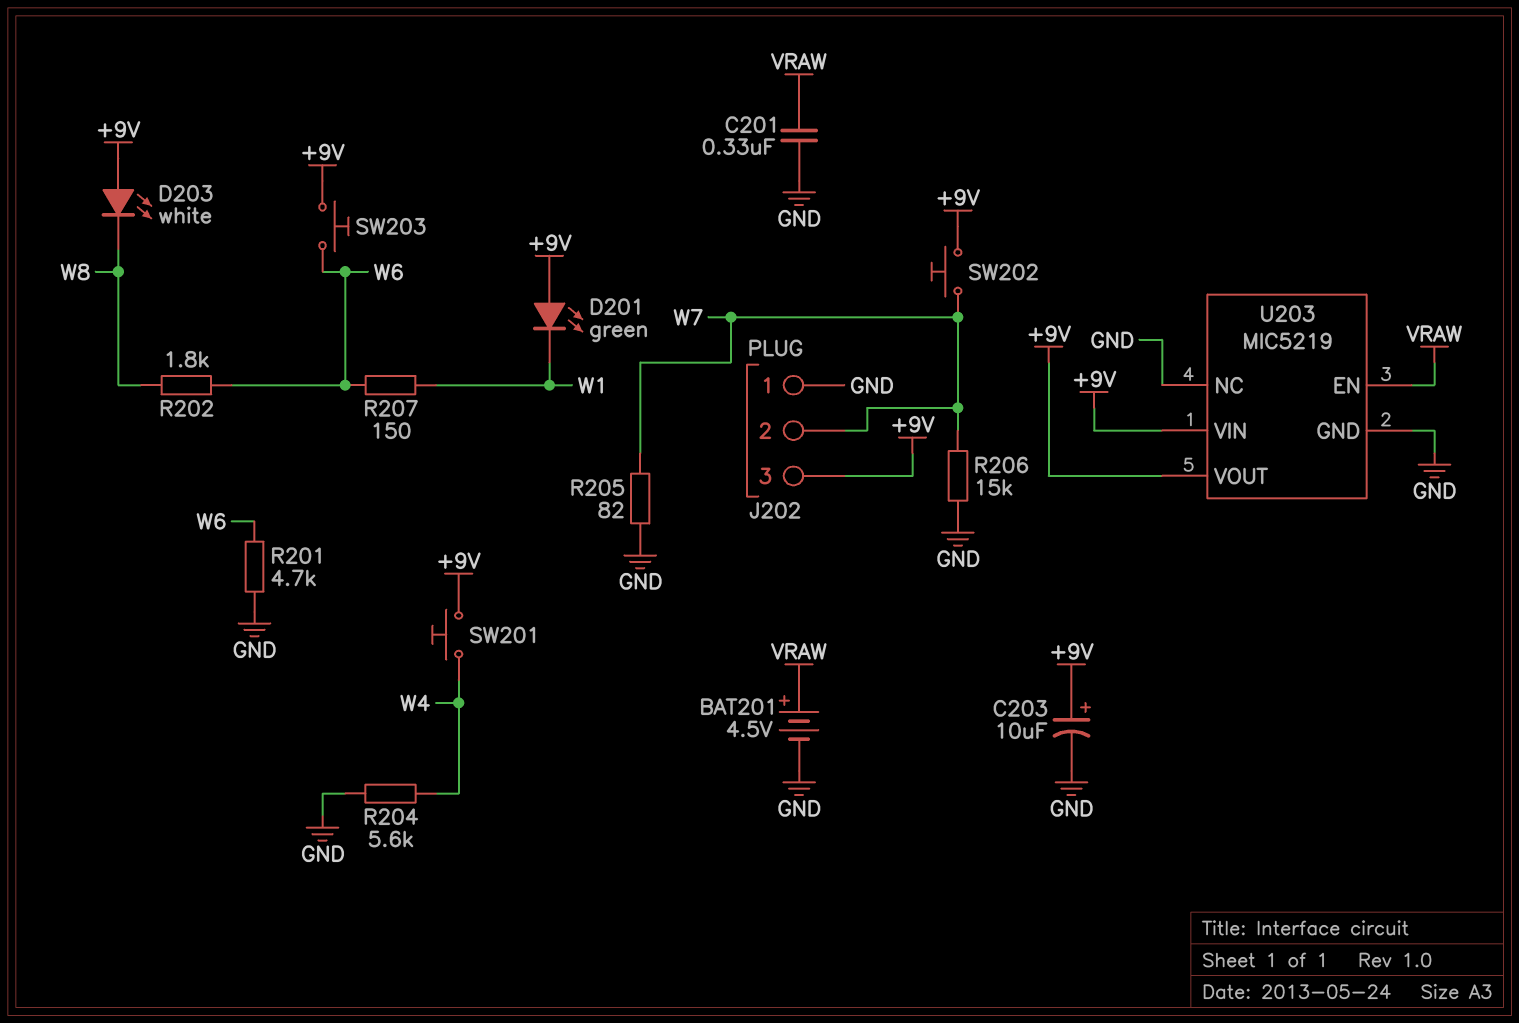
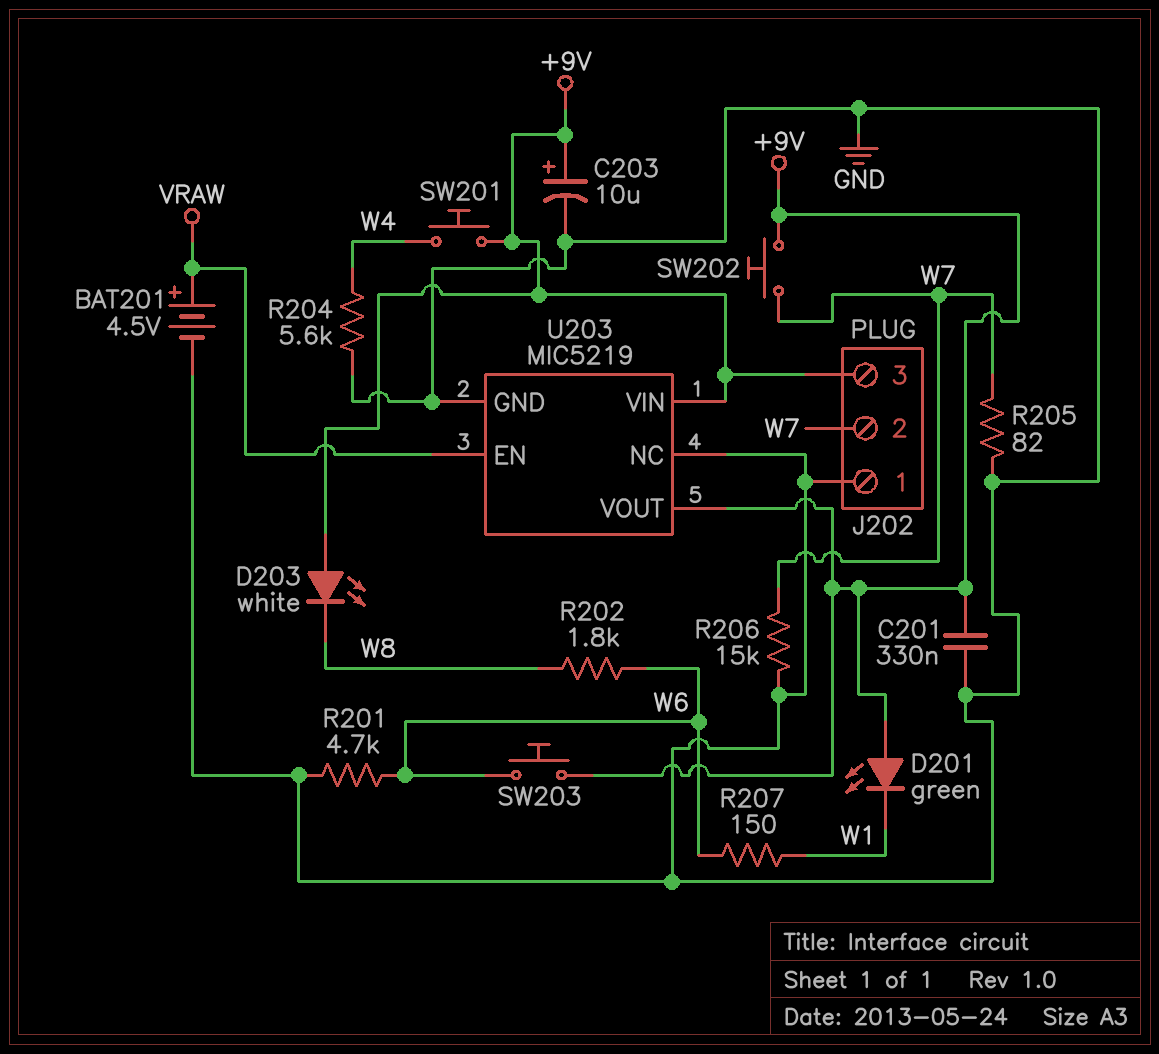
C201: 330nF (GND, VRAW) -> 330nF (+9V, GND)

